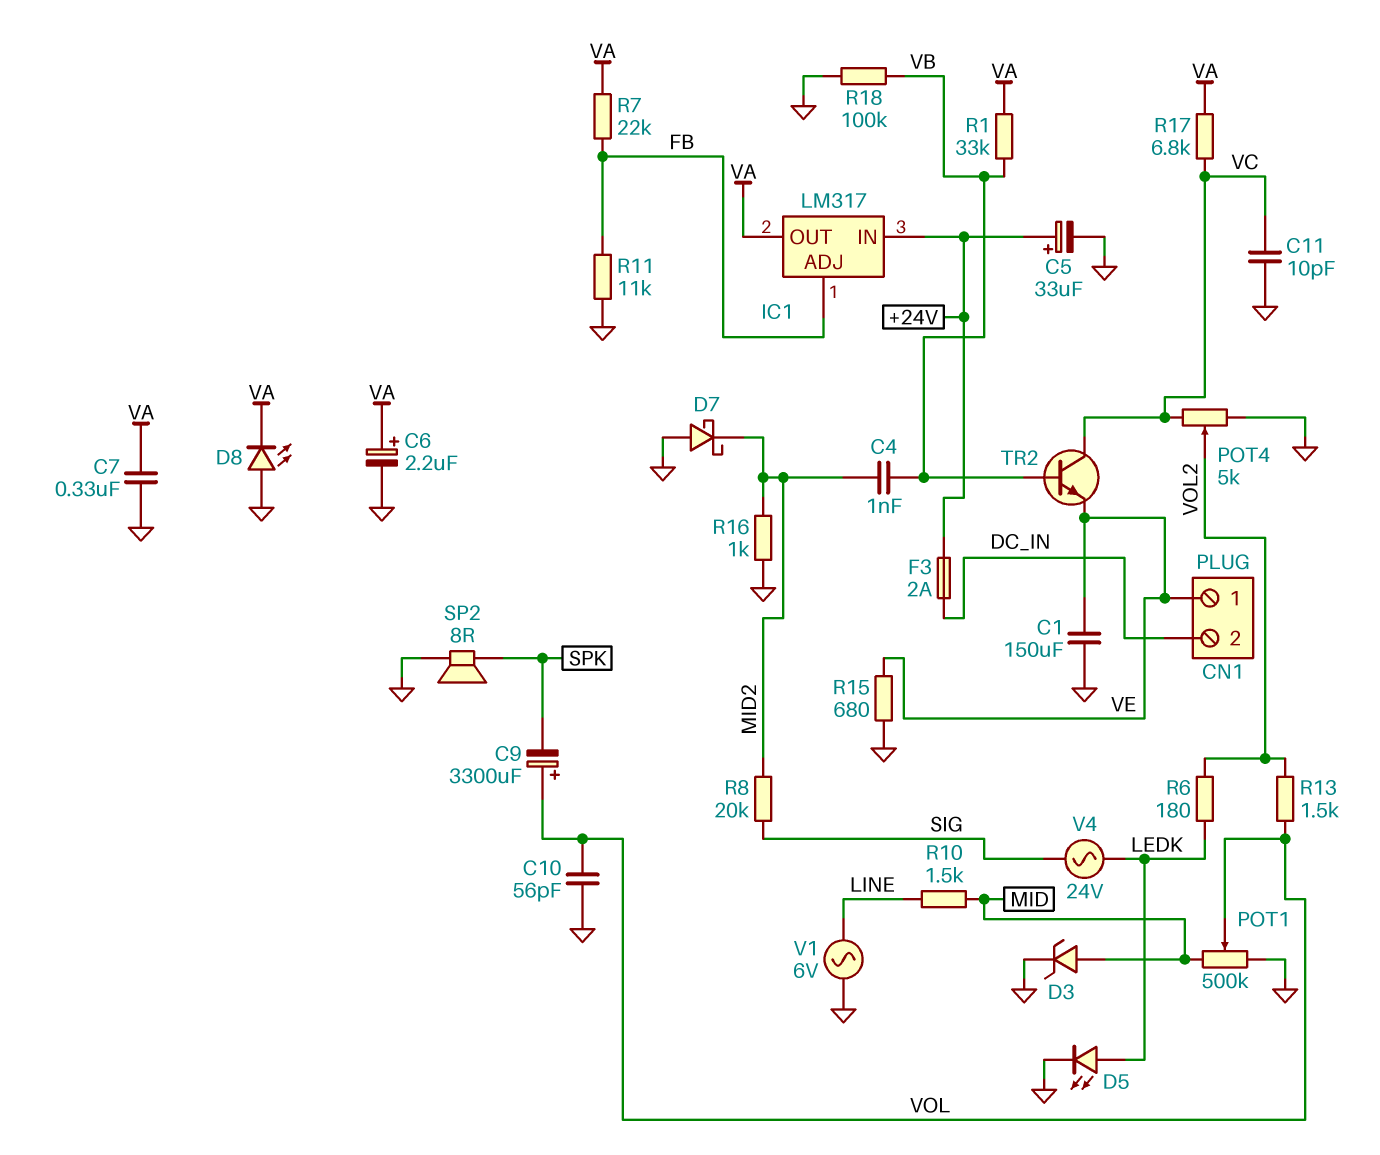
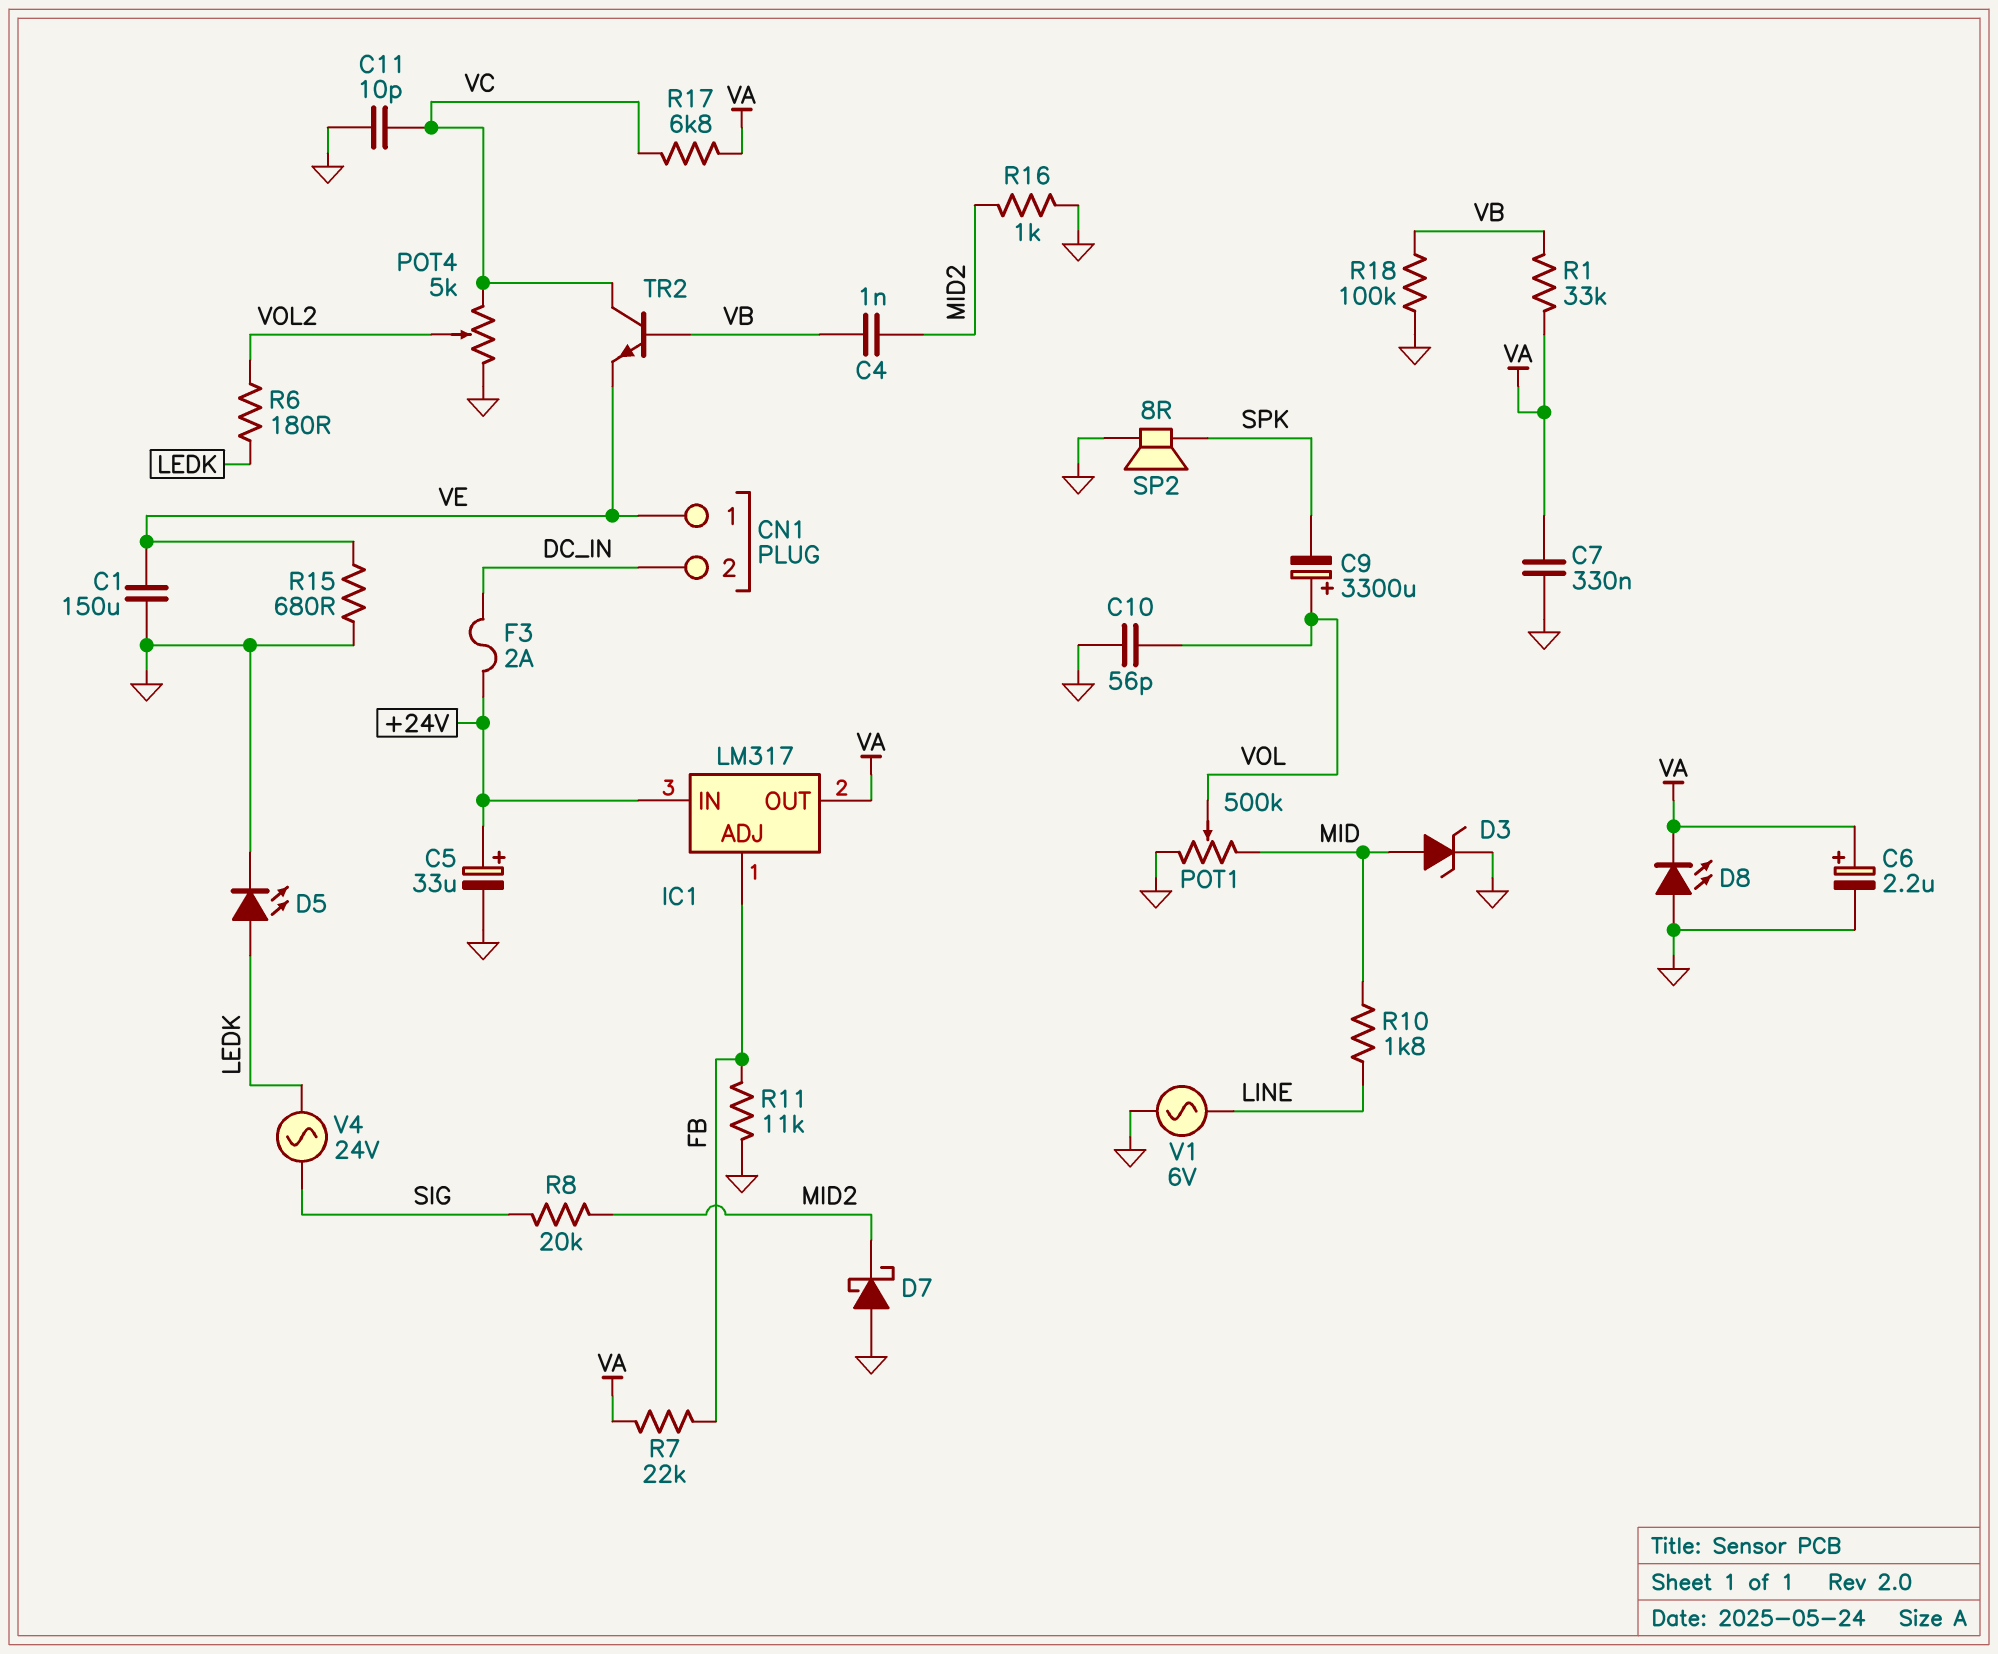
R10: 1.5k (LINE, MID) -> 1.8k (LINE, MID)
R13: 1.5k (VOL, VOL2) -> none

